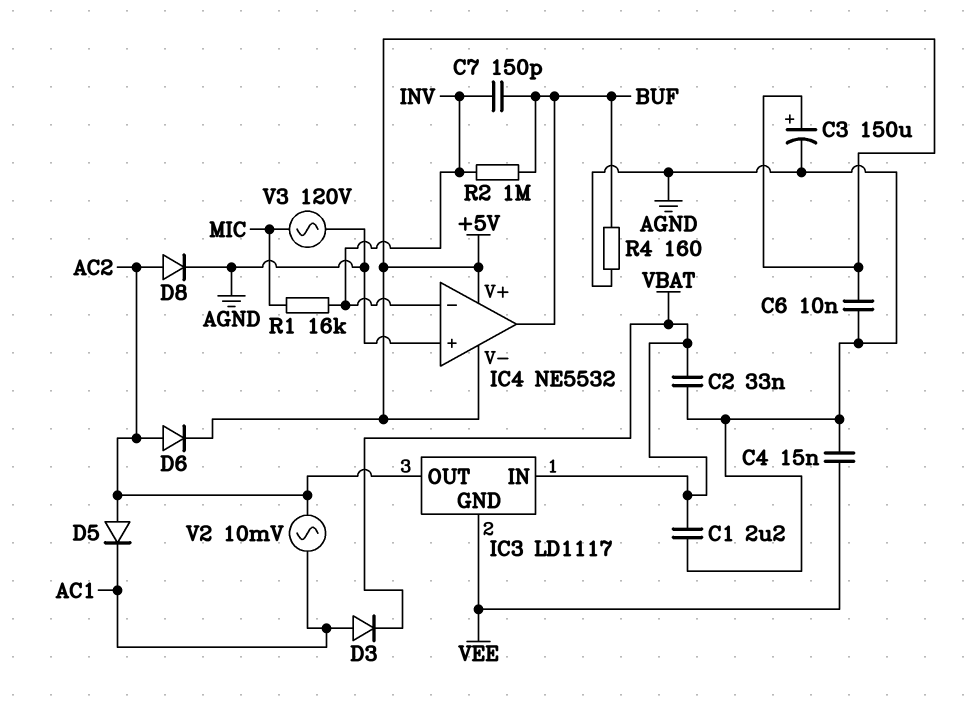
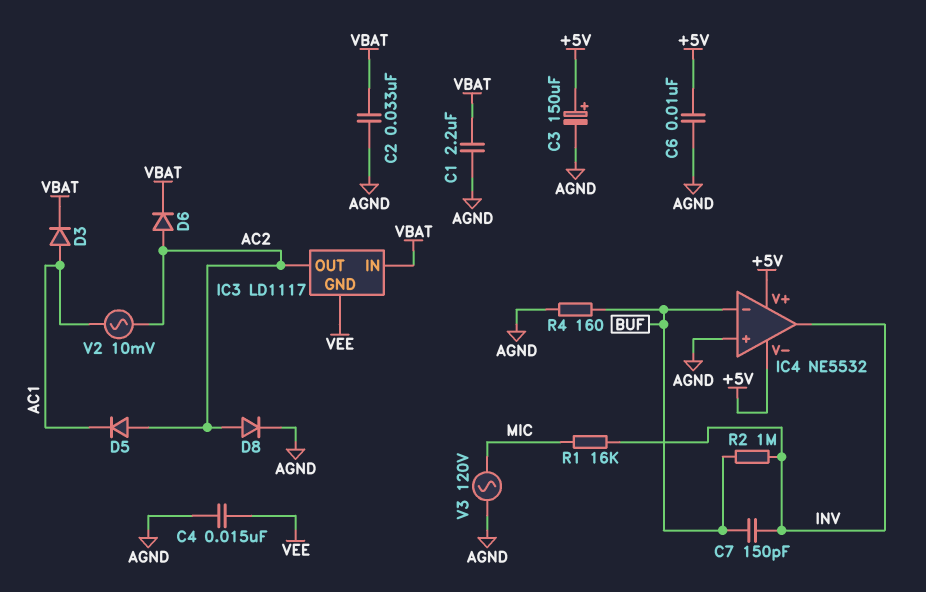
D6: diode (A AC2, K +5V) -> diode (A AC2, K VBAT)
IC4 pin in-: INV -> BUF
IC4 pin out: BUF -> INV

